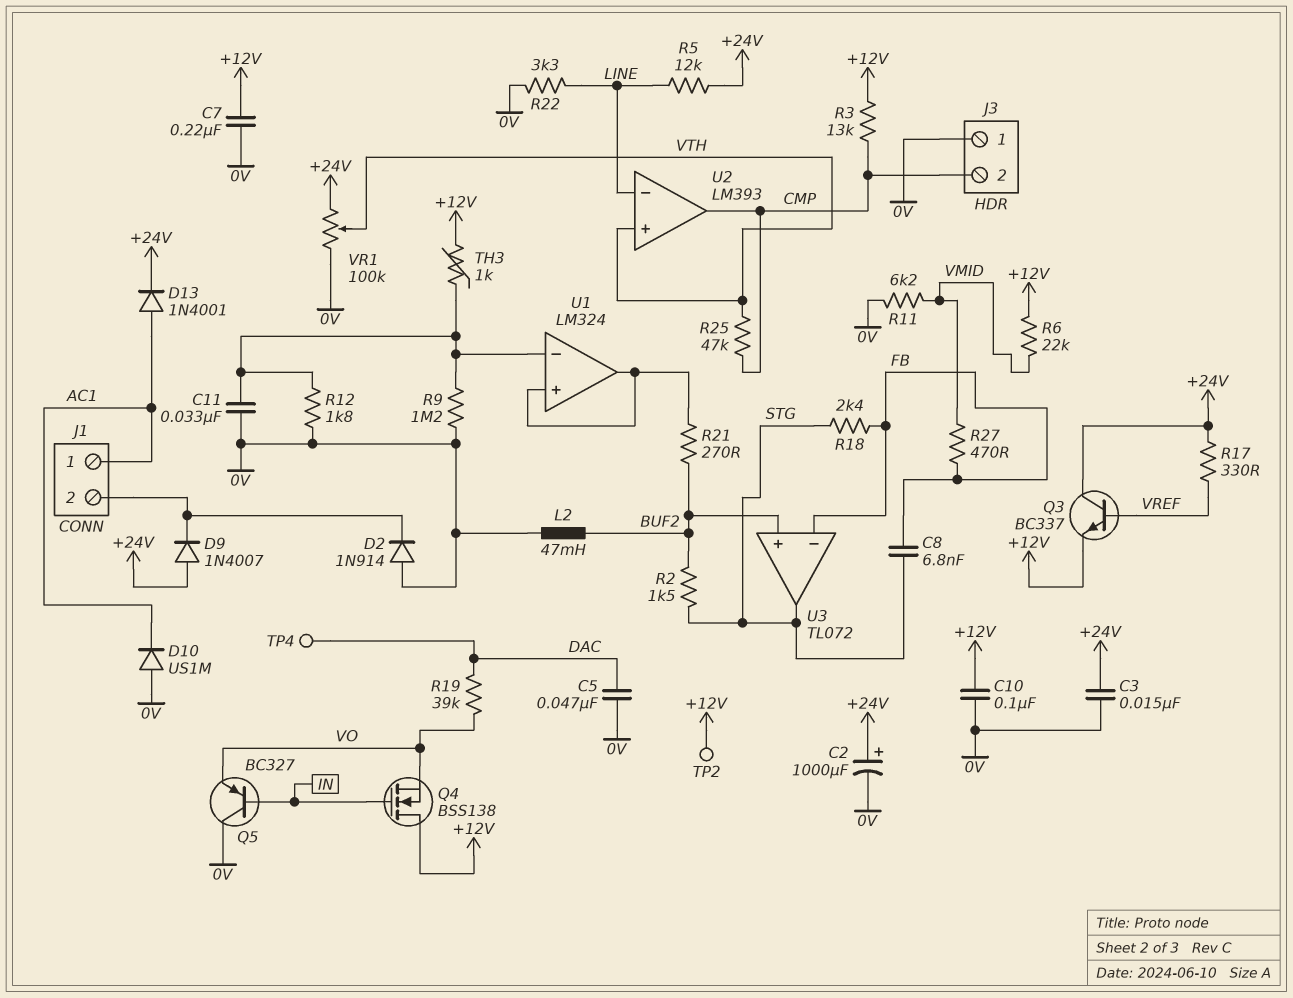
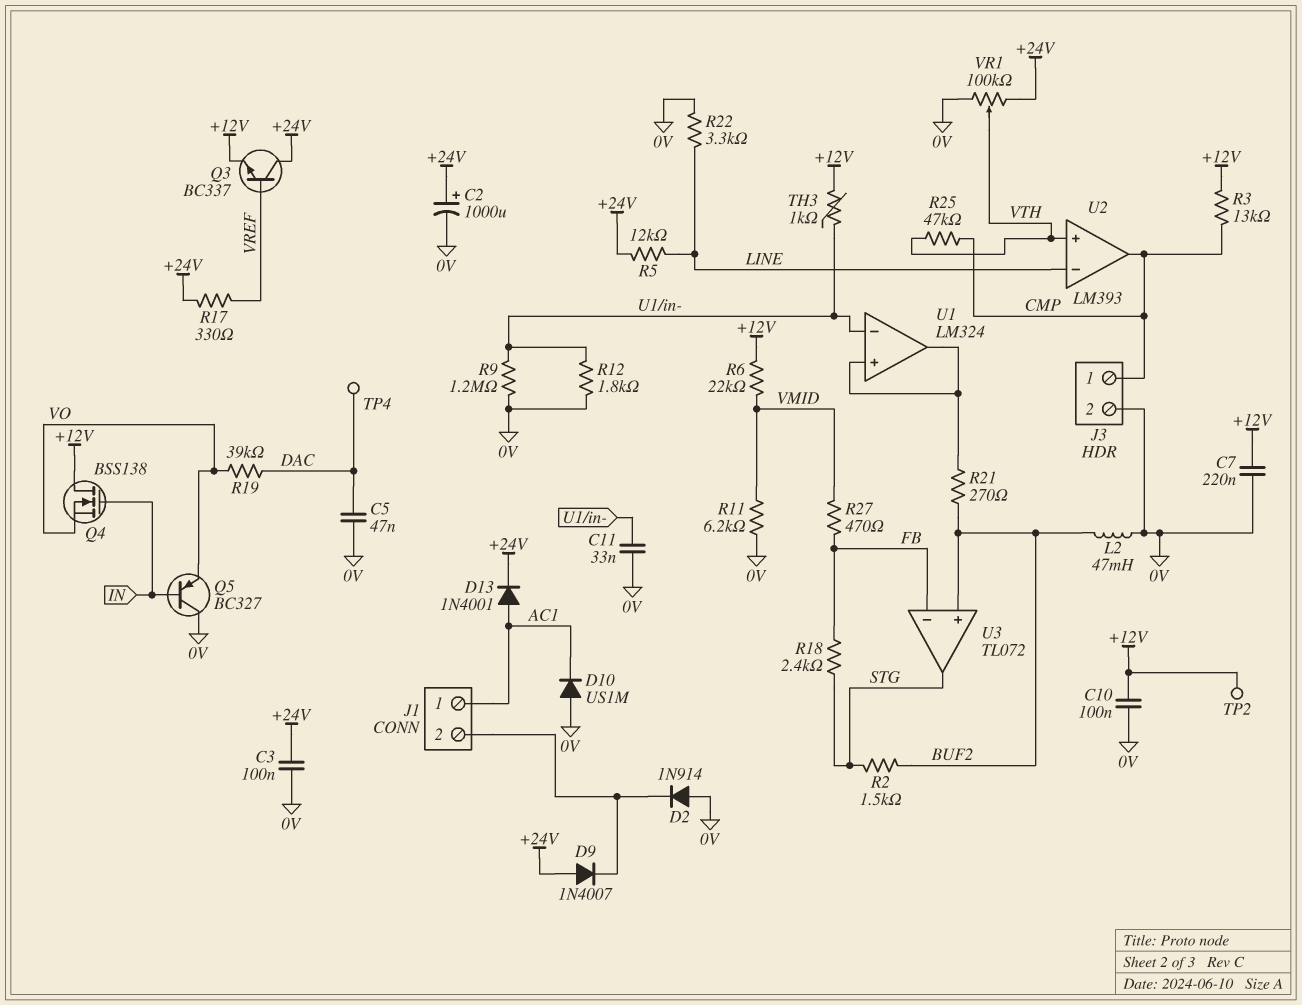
C3: 15nF (+24V, 0V) -> 100nF (+24V, 0V)
C8: 6.8nF (FB, STG) -> none
J3 pin 1: 0V -> CMP
J3 pin 2: CMP -> 0V

